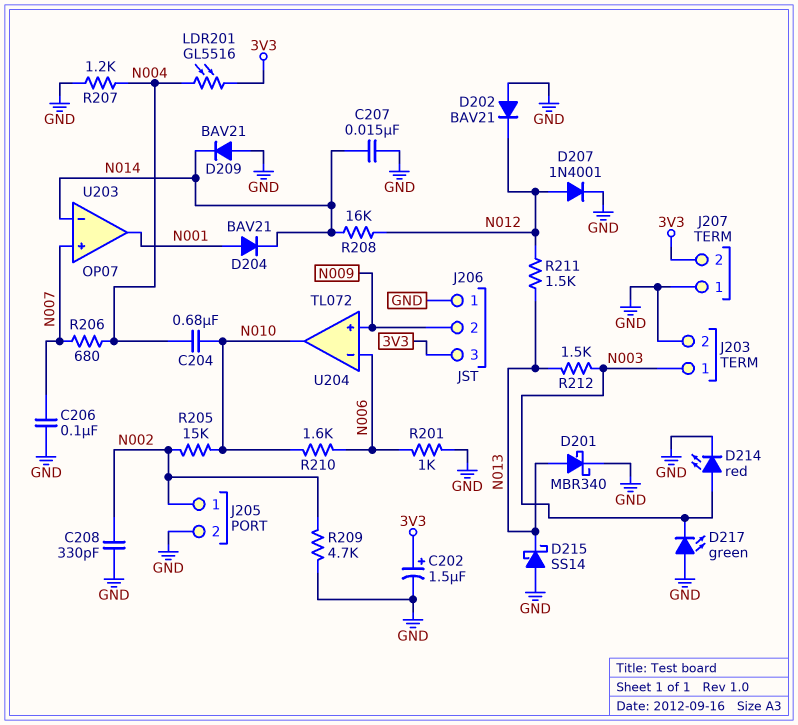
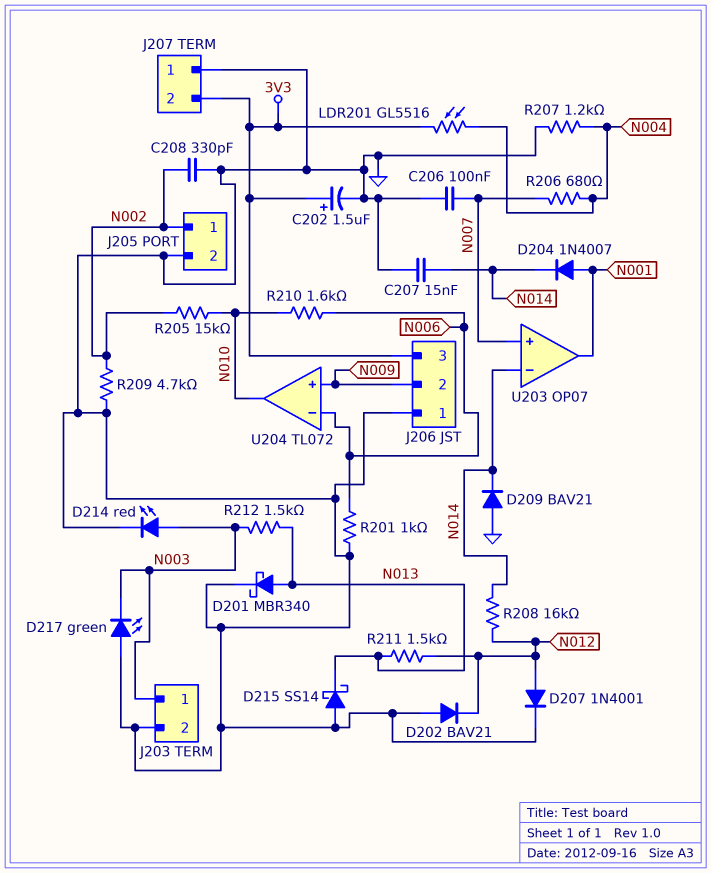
C204: 680nF (N004, N010) -> none
D204: diode BAV21 (A N001, K N014) -> diode 1N4007 (A N001, K N014)

